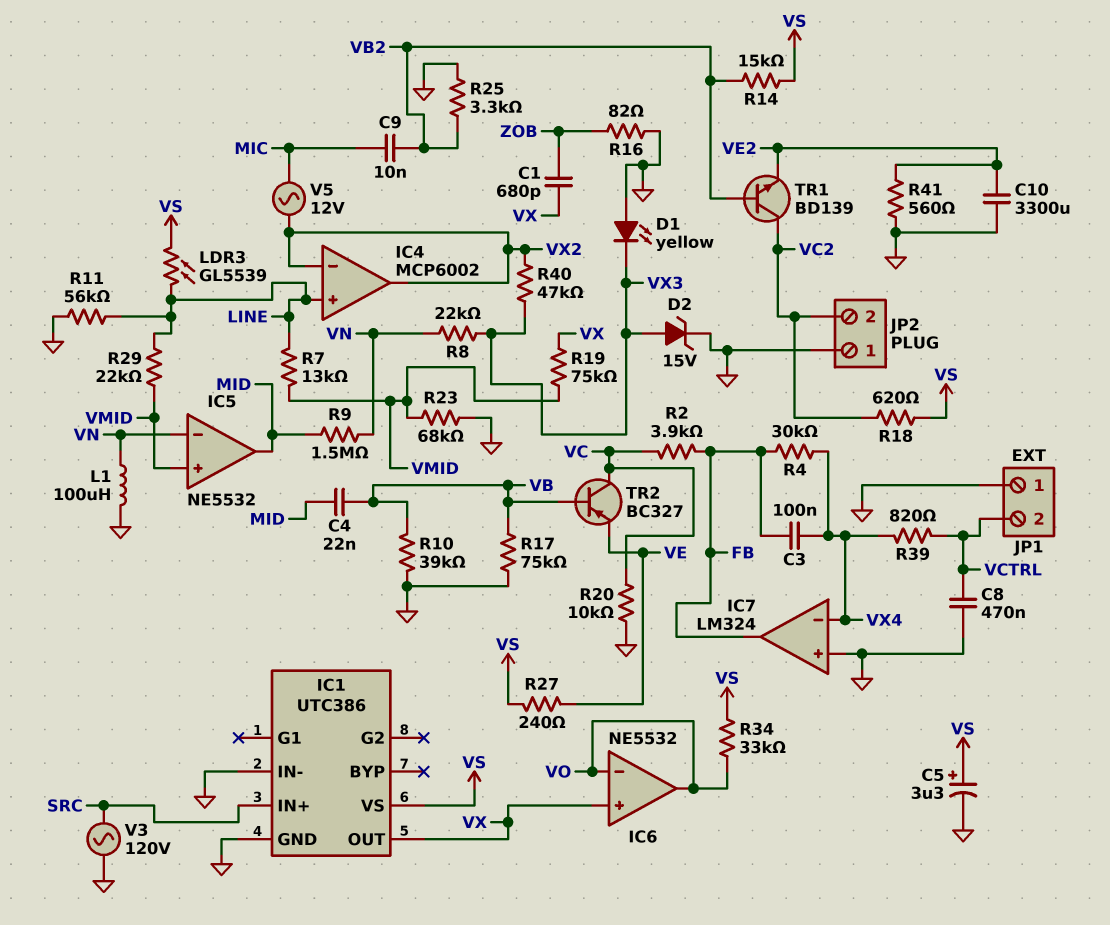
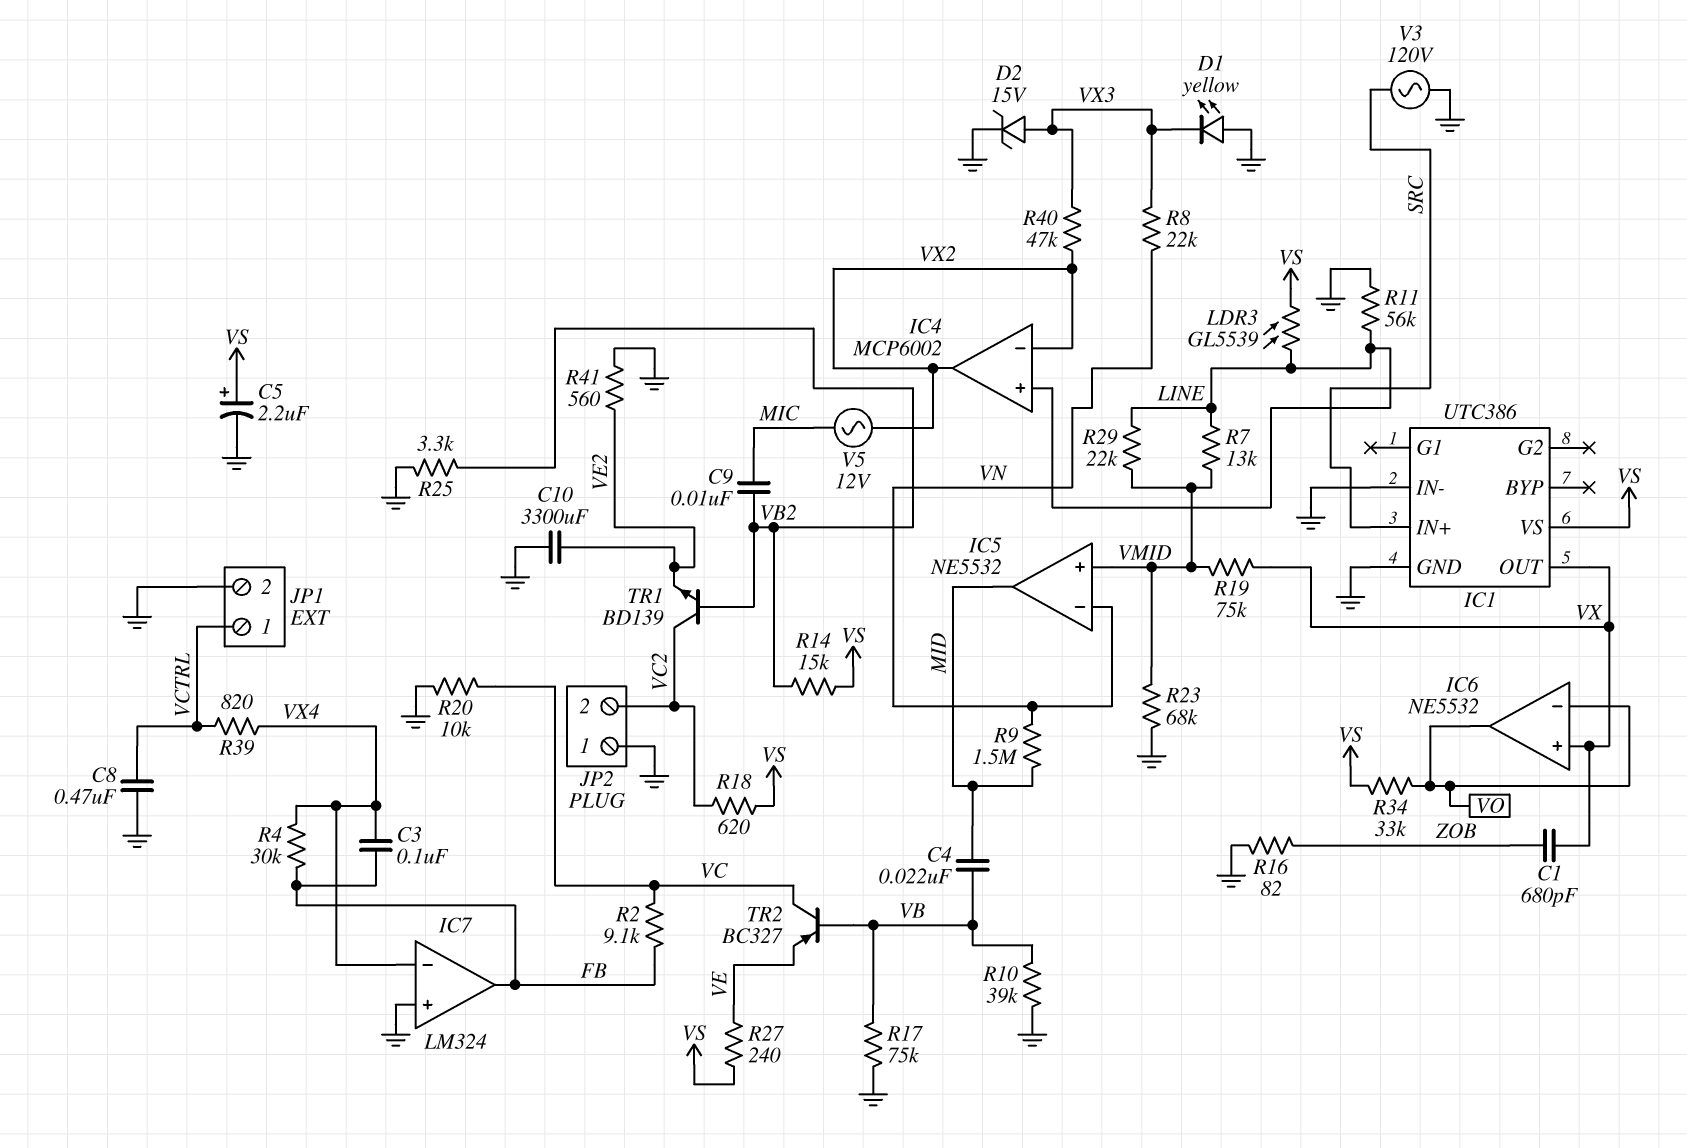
C5: 3.3uF (plus VS, minus GND) -> 2.2uF (plus VS, minus GND)
JP1 pin 1: GND -> VCTRL
JP1 pin 2: VCTRL -> GND
L1: 100uH (GND, VN) -> none
R2: 3.9k (FB, VC) -> 9.1k (FB, VC)

